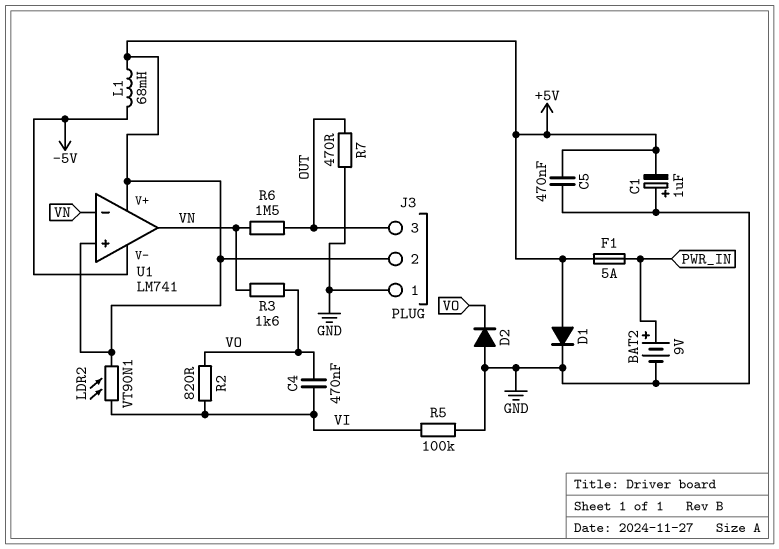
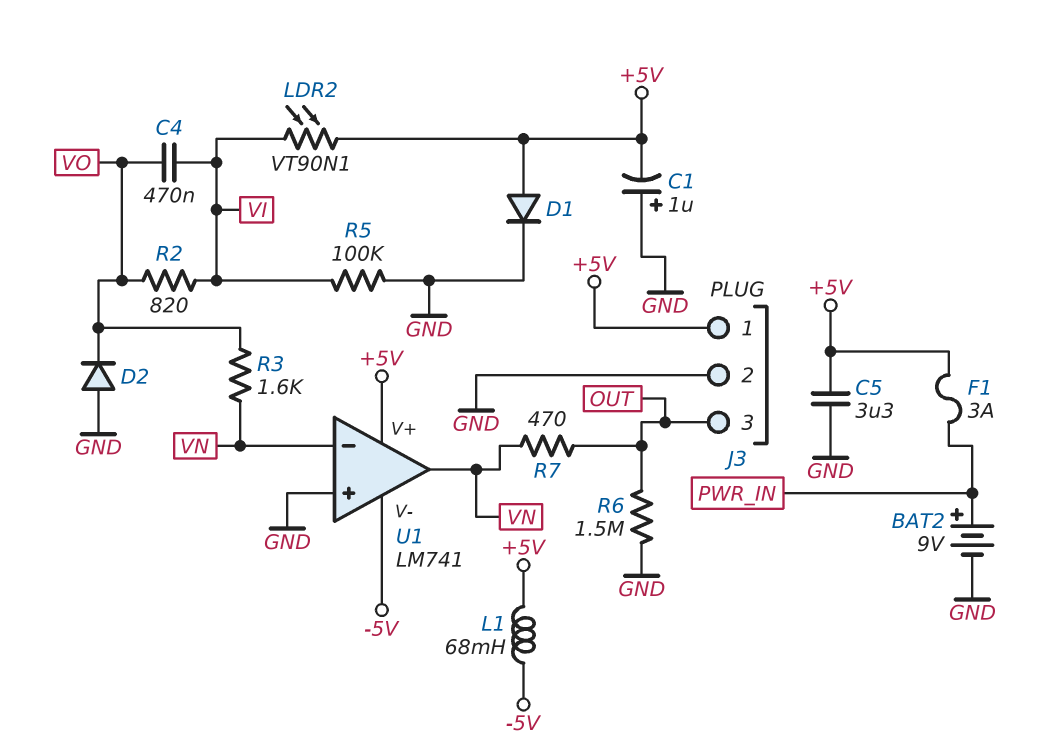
C5: 470nF (+5V, GND) -> 3.3uF (+5V, GND)
F1: 5A (+5V, PWR_IN) -> 3A (+5V, PWR_IN)
J3 pin 1: GND -> +5V
J3 pin 2: +5V -> GND
R6: 1.5M (OUT, VN) -> 1.5M (GND, OUT)
R7: 470 (GND, OUT) -> 470 (OUT, VN)
U1 pin in+: +5V -> GND

